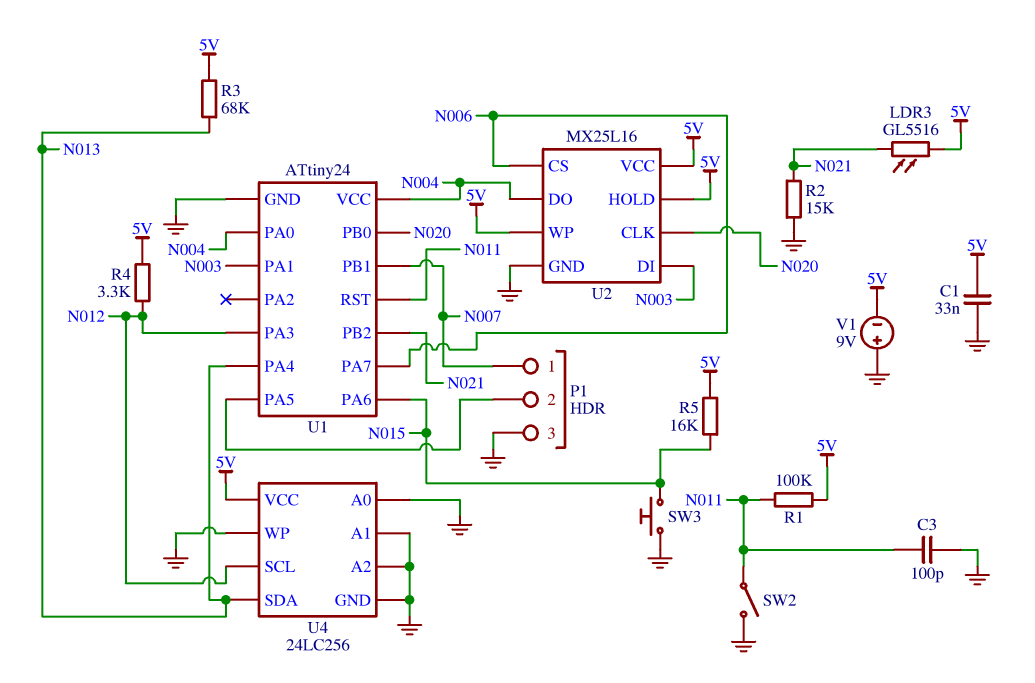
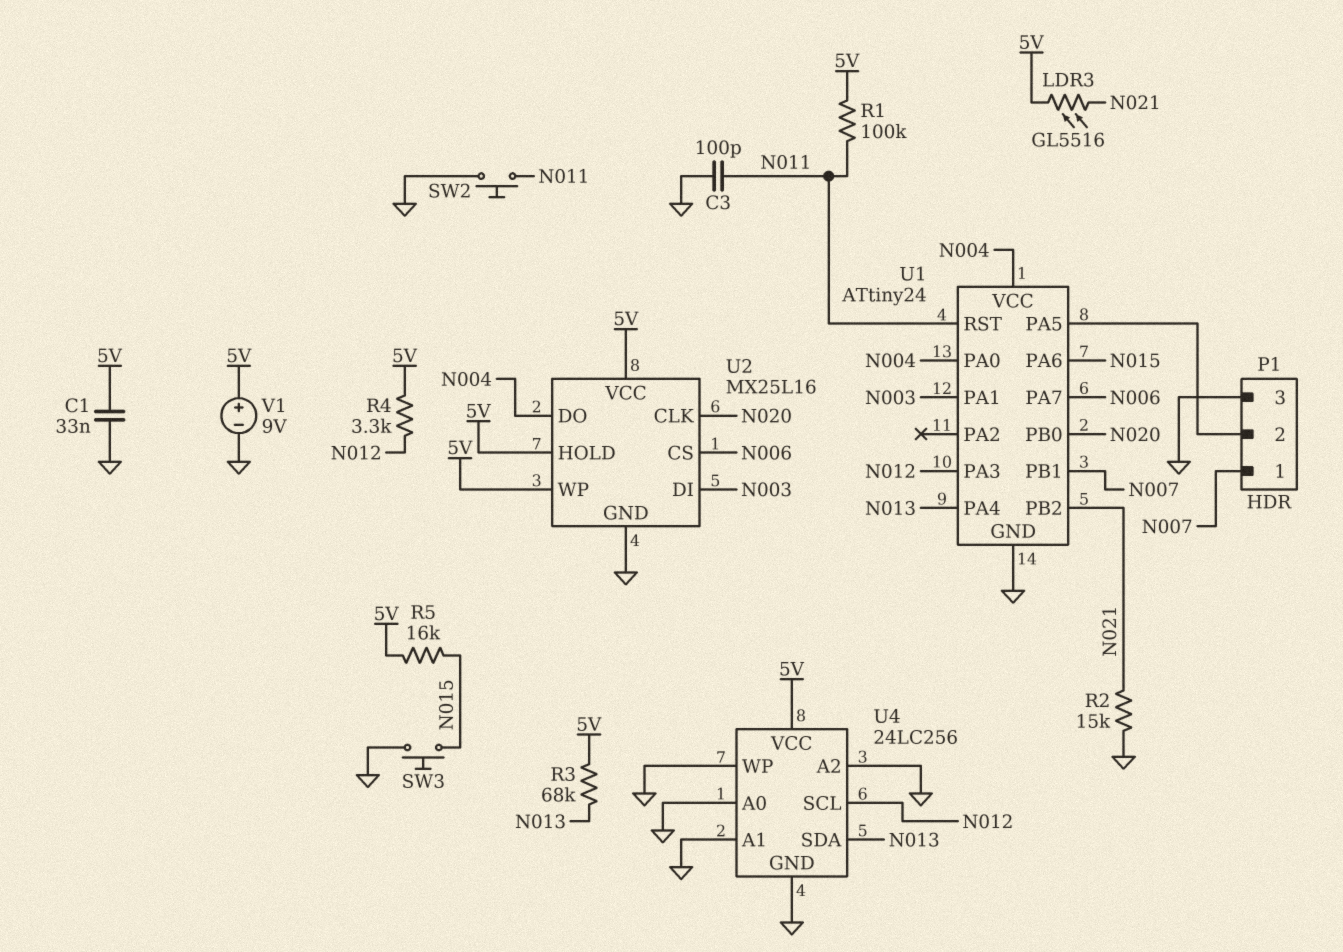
SW2: switch (GND, N011) -> button (GND, N011)
V1: 9V (plus GND, minus 5V) -> 9V (plus 5V, minus GND)

